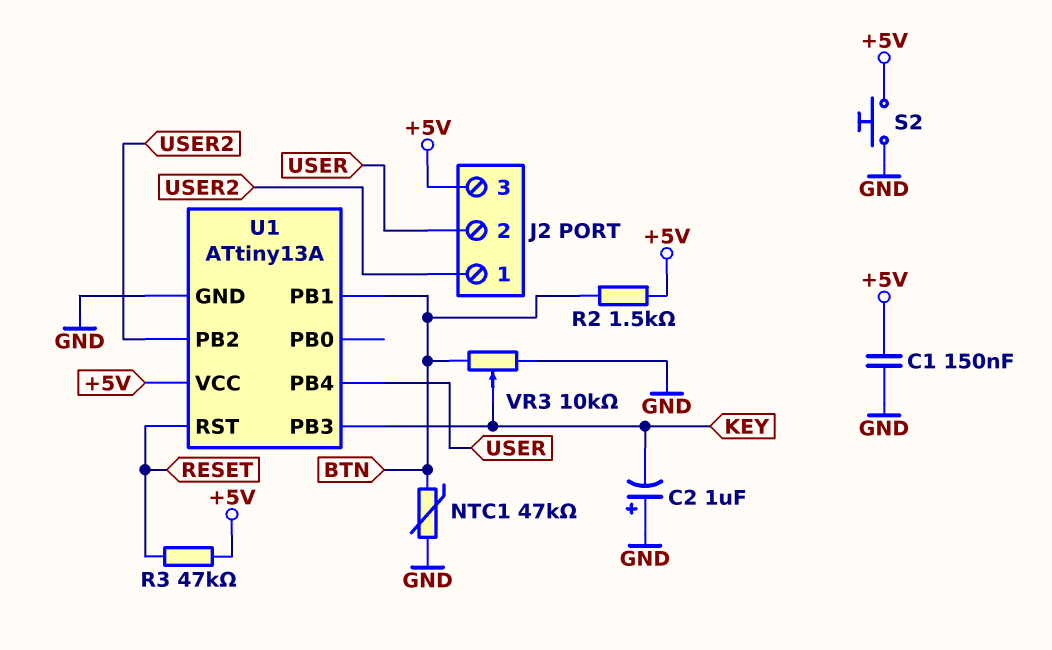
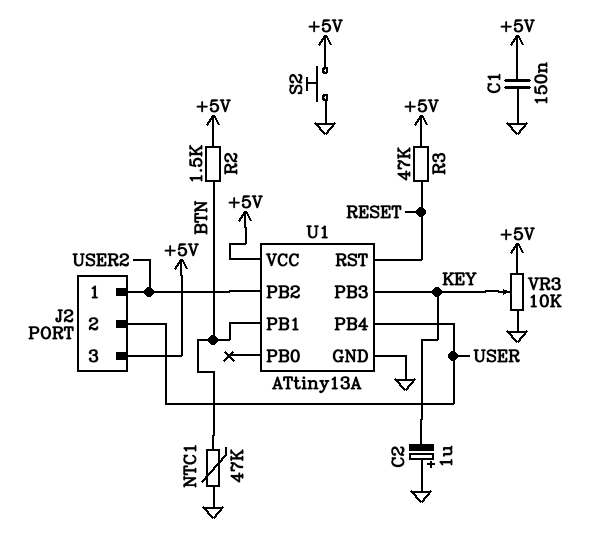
VR3: 10k (BTN, GND, wiper KEY) -> 10k (+5V, GND, wiper KEY)

